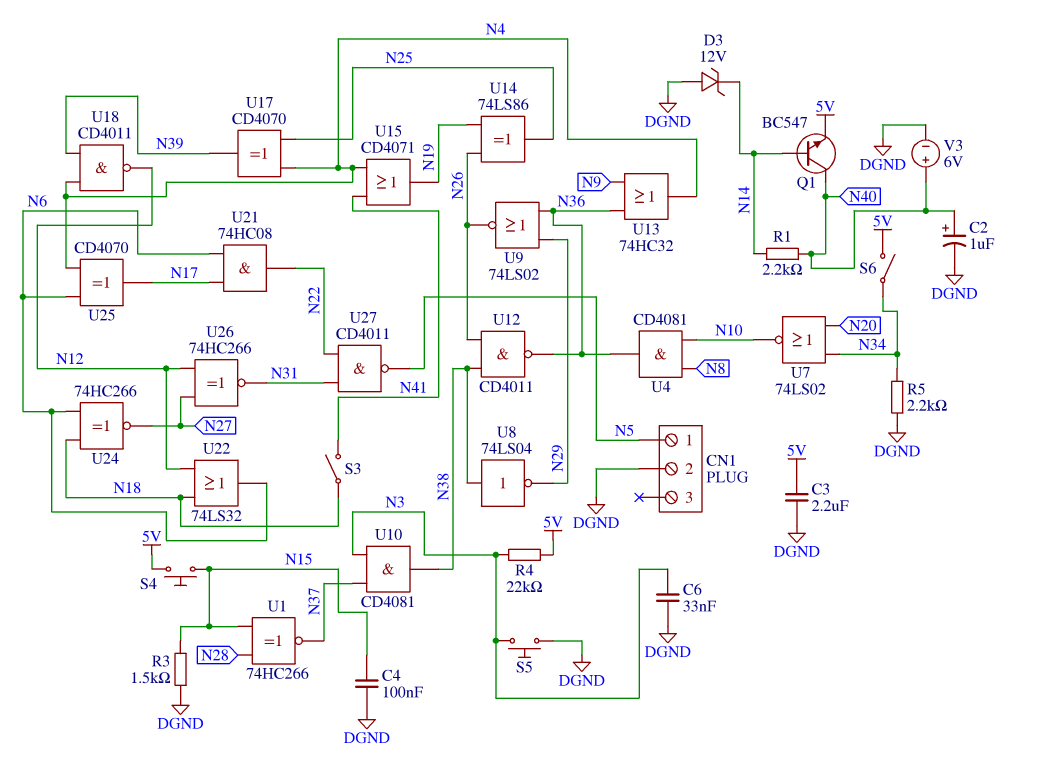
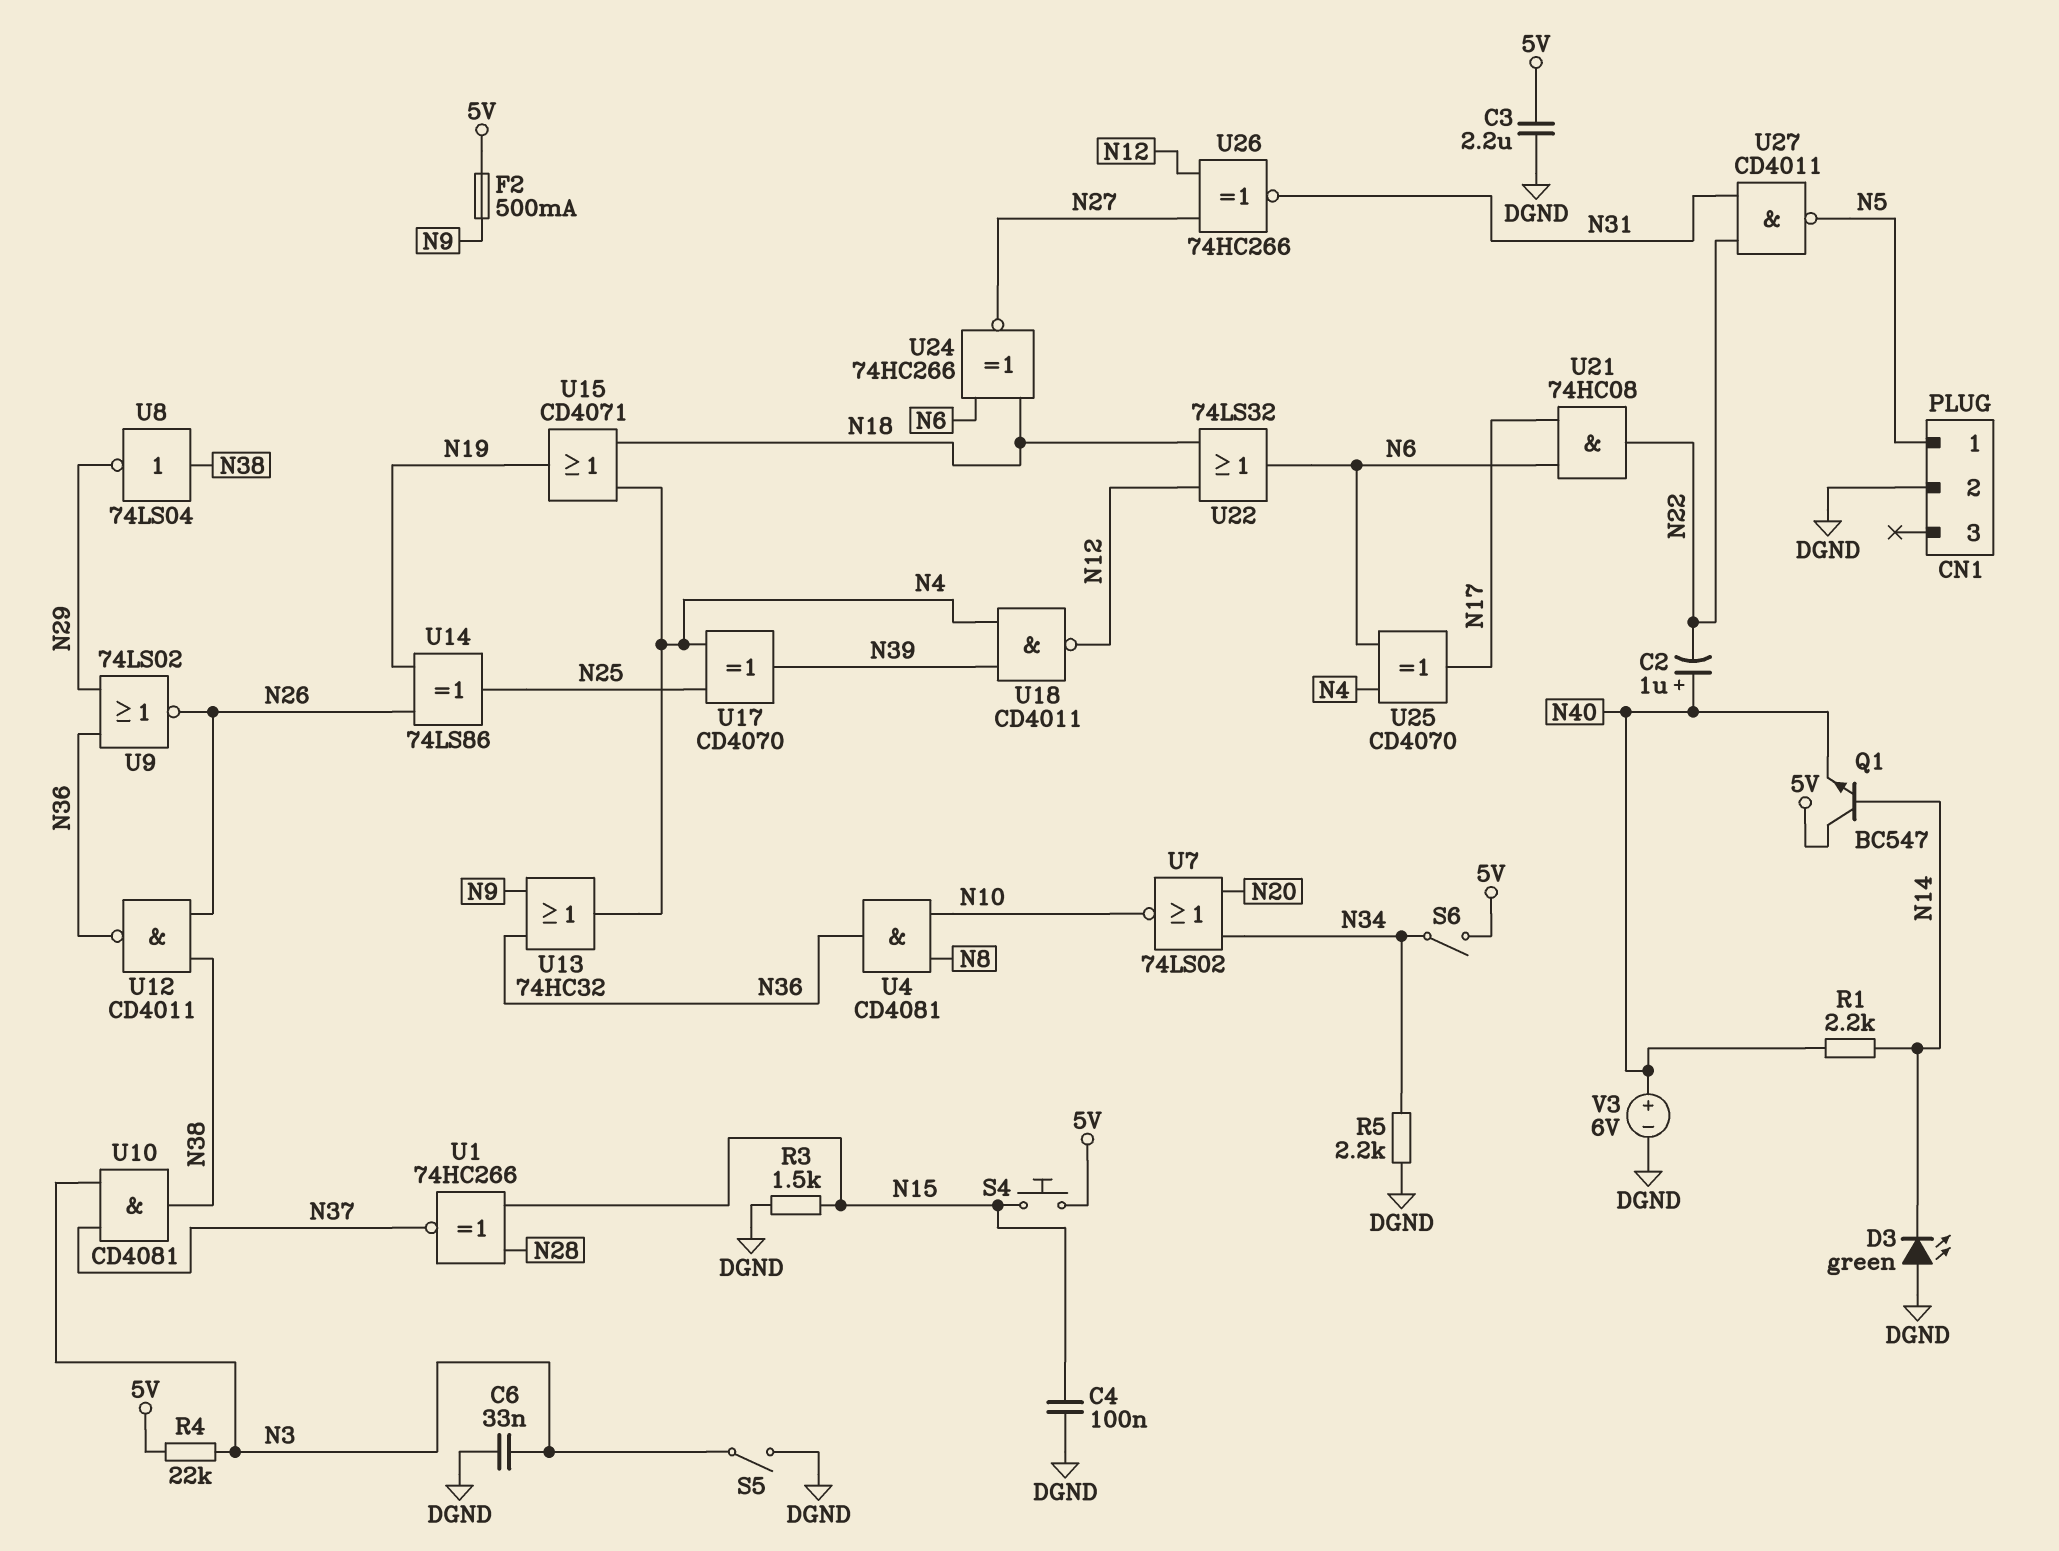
C2: 1uF (plus N40, minus DGND) -> 1uF (plus N40, minus N22)
D3: zener 12V (A DGND, K N14) -> LED green (A DGND, K N14)
F2: none -> 500mA (5V, N9)
Q1: NPN BC547 (B N14, C N40, E 5V) -> NPN BC547 (B N14, C 5V, E N40)
S3: switch (N18, N41) -> none
S5: button (DGND, N3) -> switch (DGND, N3)
U15: OR CD4071 (in N4, in N41, out N19) -> OR CD4071 (in N4, in N18, out N19)

